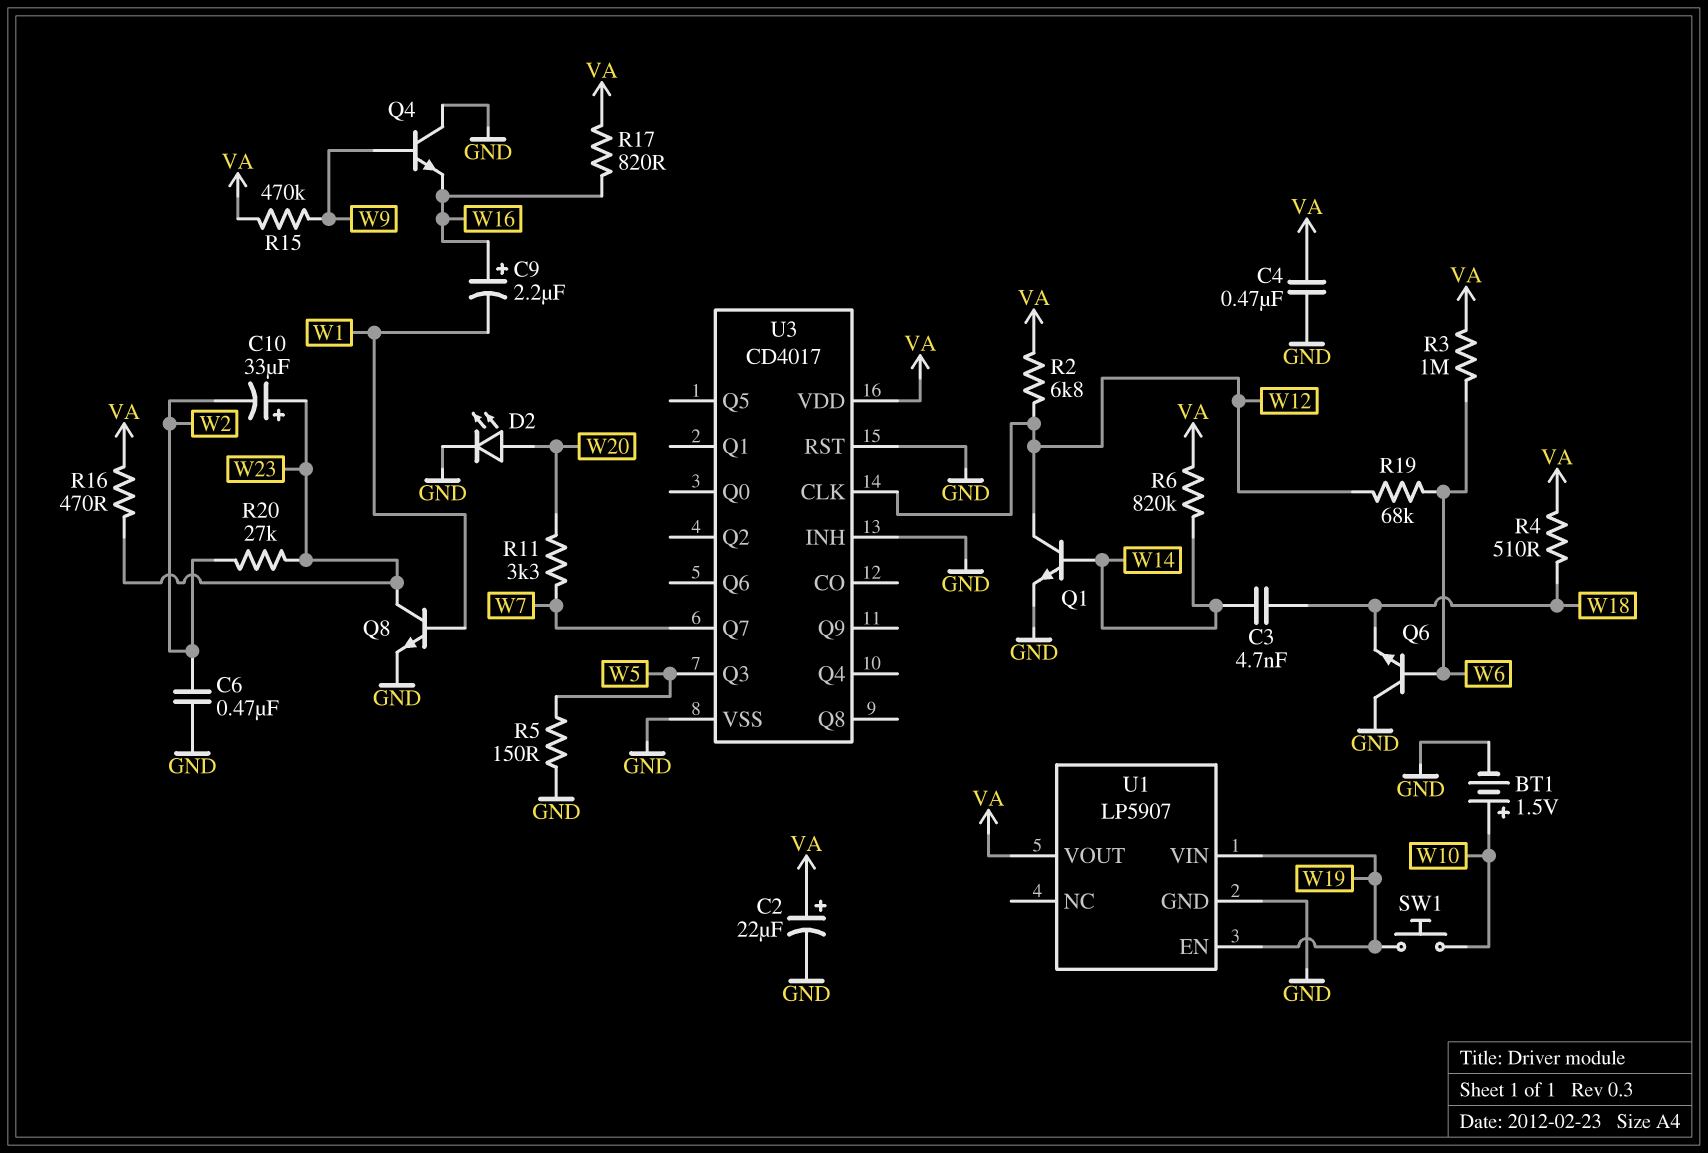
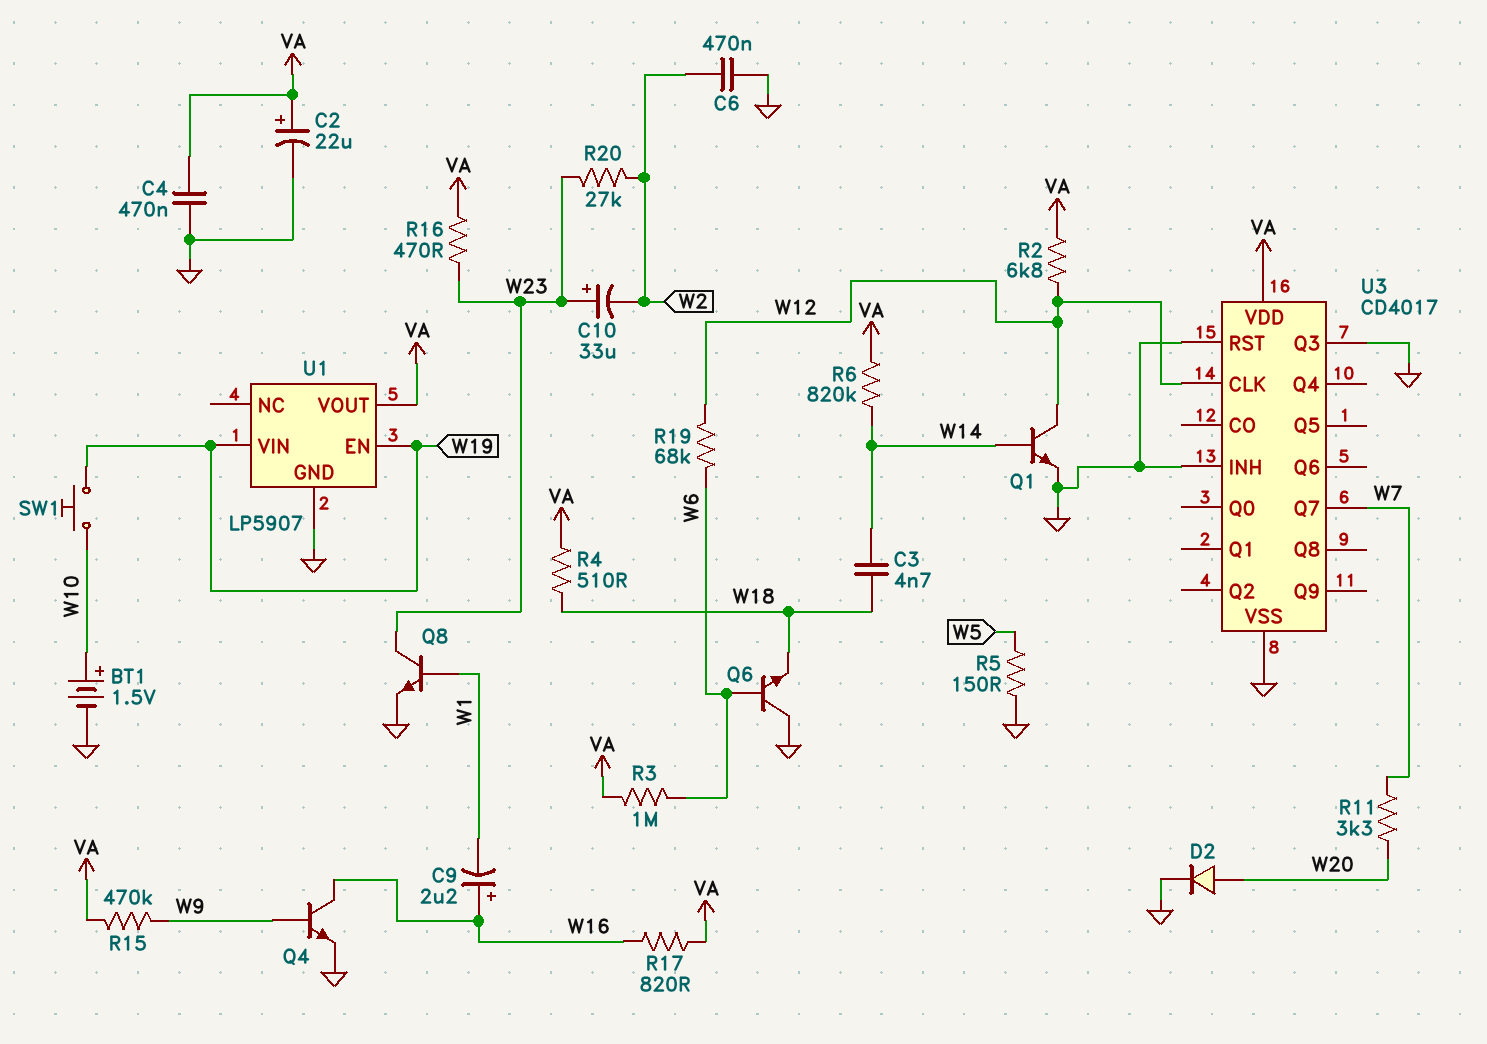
D2: LED (A W20, K GND) -> diode (A W20, K GND)
Q4: NPN (B W9, C GND, E W16) -> NPN (B W9, C W16, E GND)
U3 pin Q3: W5 -> GND

